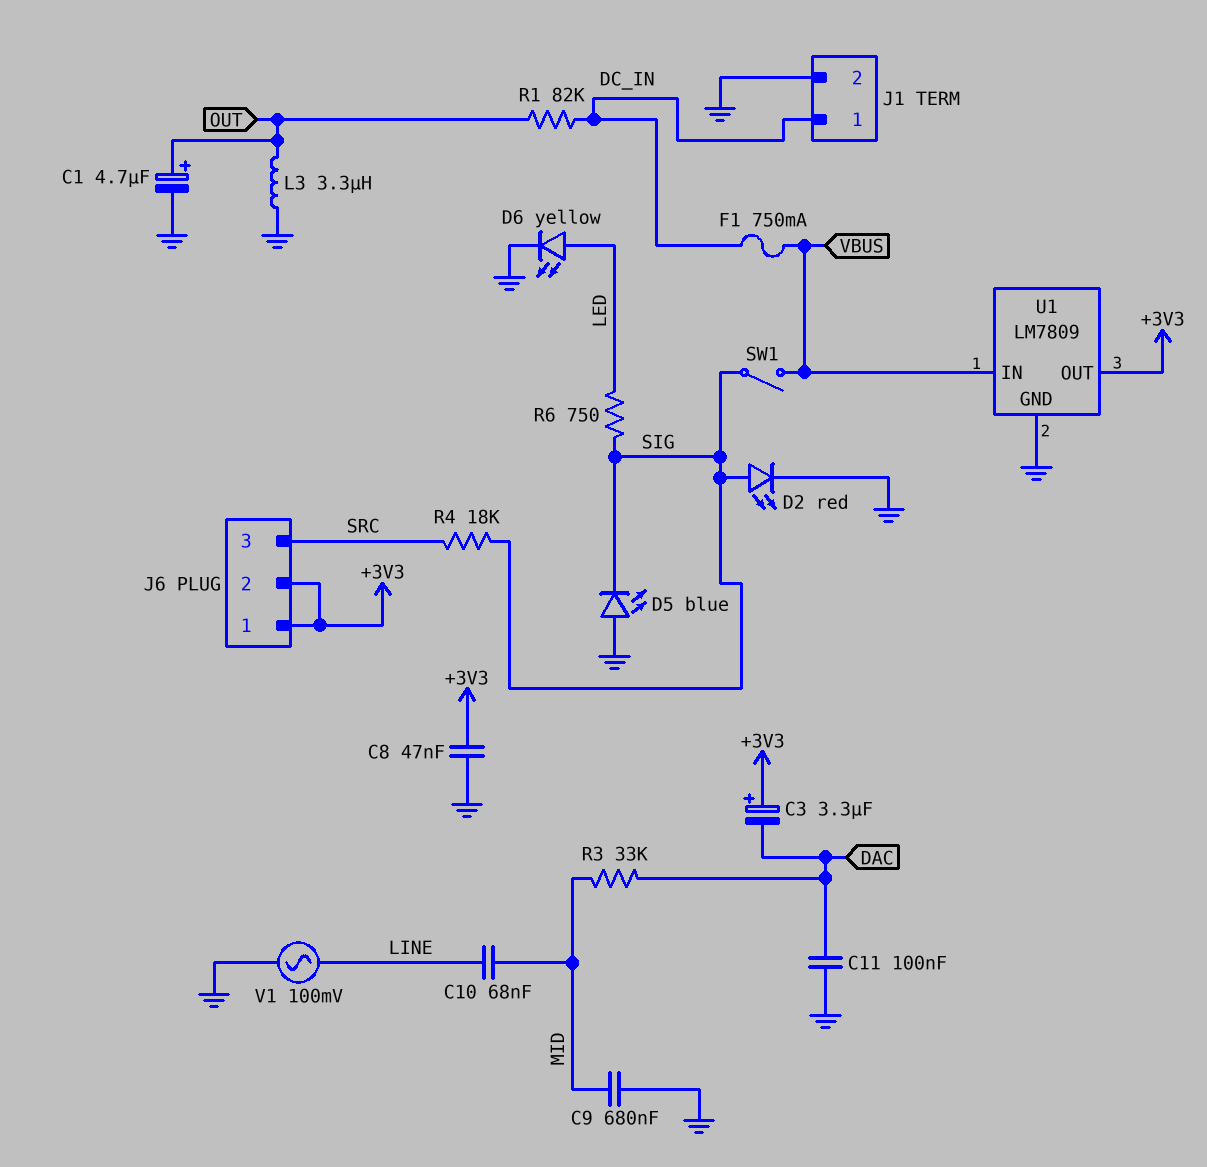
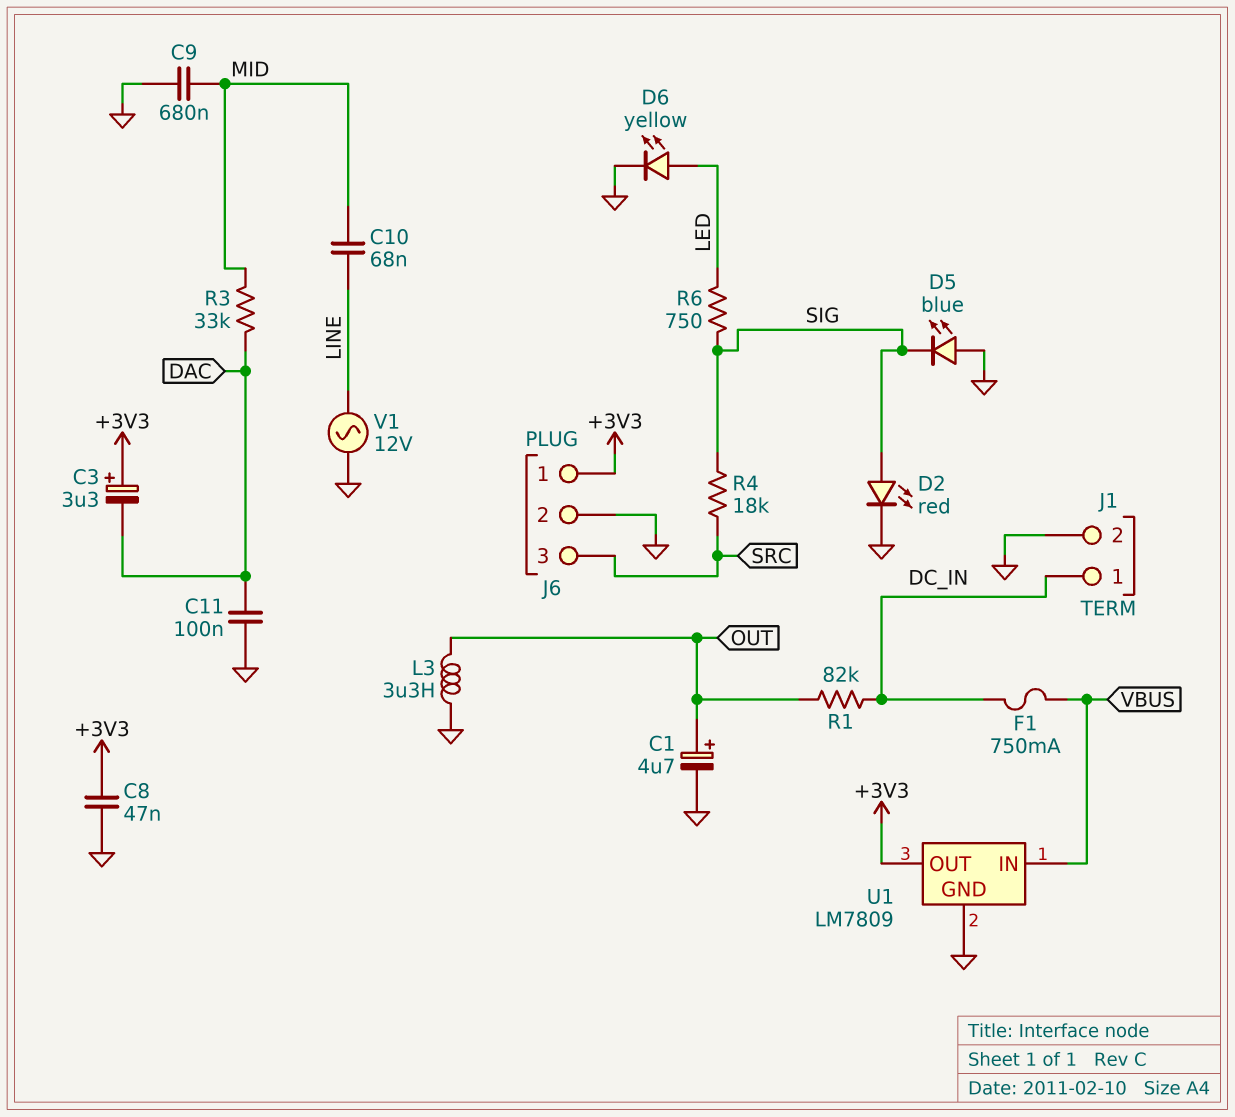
J6 pin 2: +3V3 -> GND
SW1: switch (SIG, VBUS) -> none
V1: AC 100mV (GND, LINE) -> AC 12V (GND, LINE)

